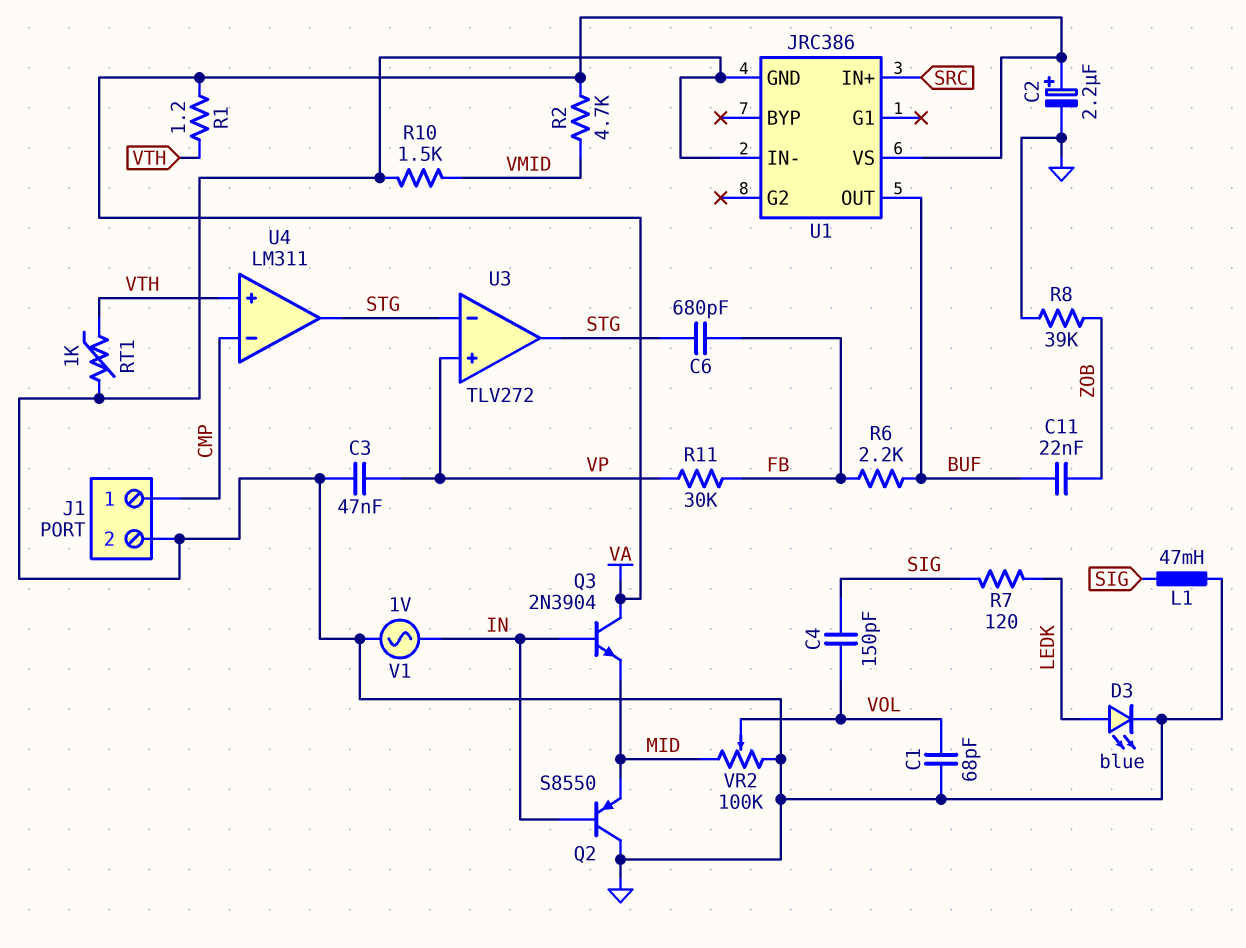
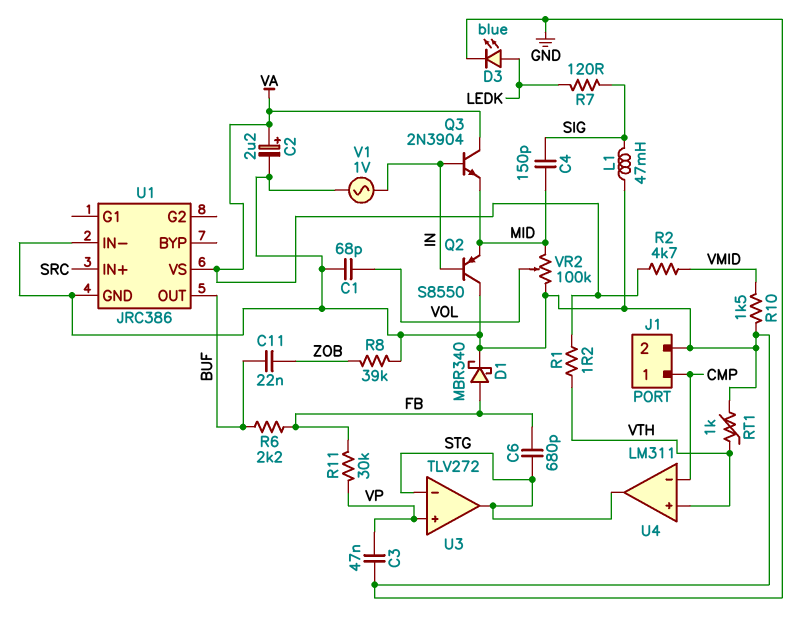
C4: 150pF (SIG, VOL) -> 150pF (MID, SIG)
D1: none -> schottky MBR340 (A FB, K GND)

